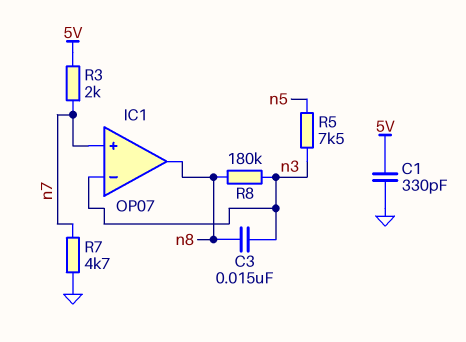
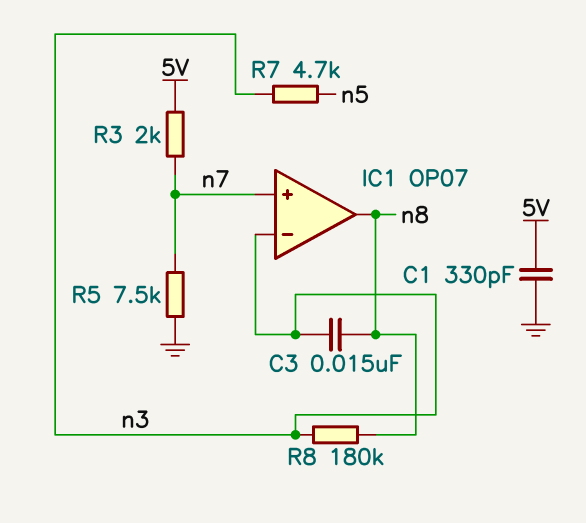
R5: 7.5k (n3, n5) -> 7.5k (GND, n7)
R7: 4.7k (GND, n7) -> 4.7k (n3, n5)

